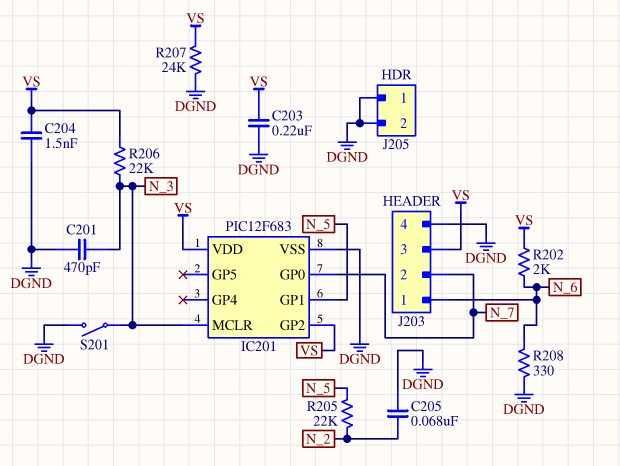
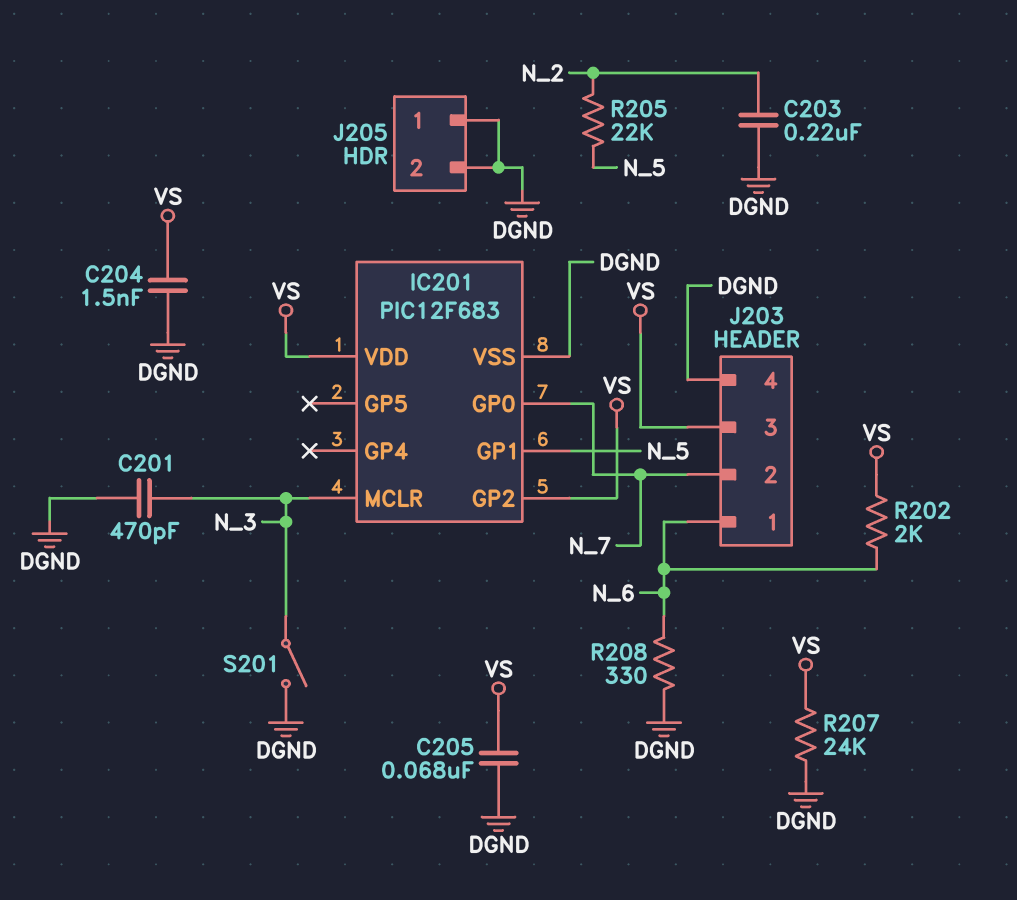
C203: 220nF (DGND, VS) -> 220nF (DGND, N_2)
C205: 68nF (DGND, N_2) -> 68nF (DGND, VS)
R206: 22k (N_3, VS) -> none

